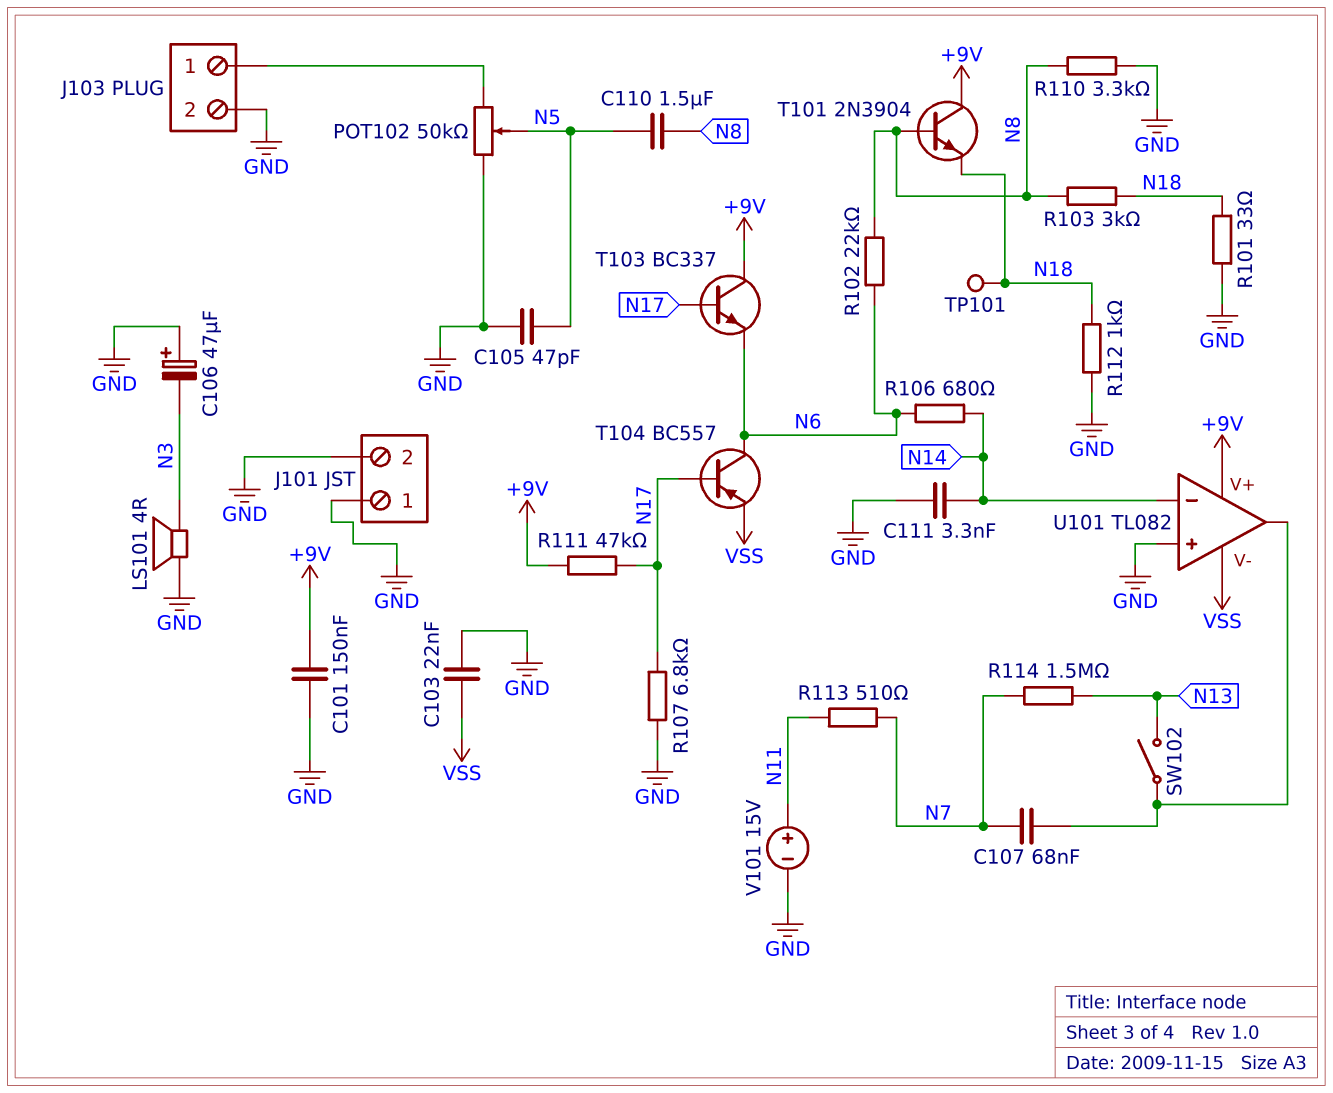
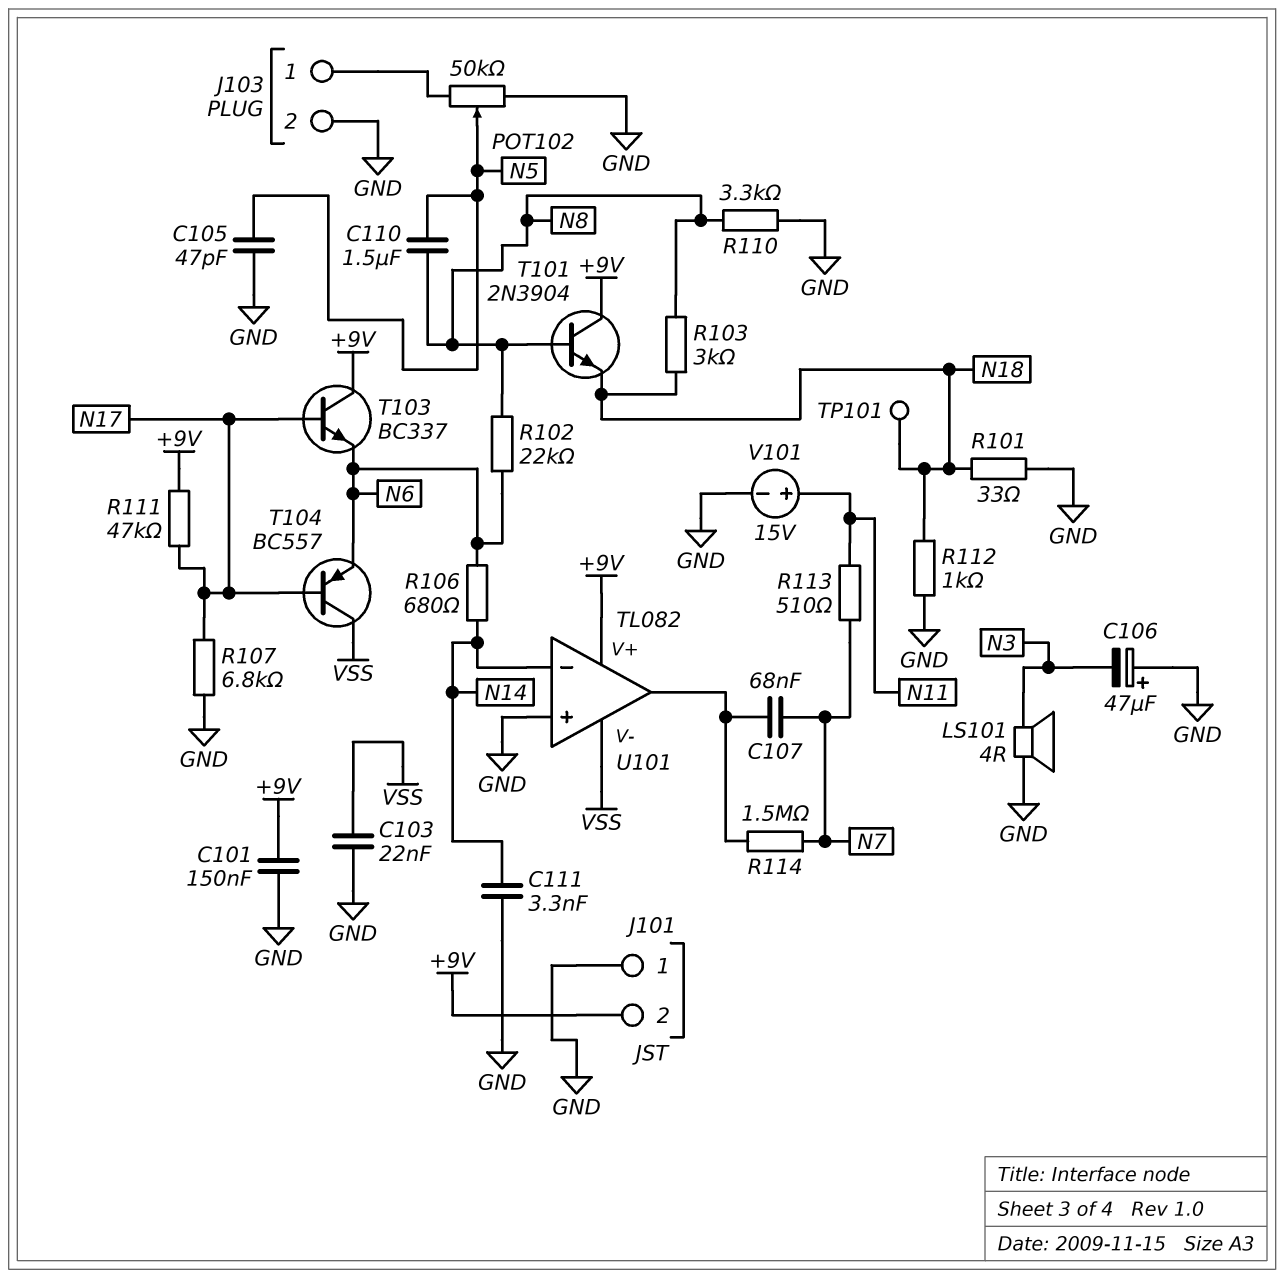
J101 pin 2: GND -> +9V
R114: 1.5M (N7, N13) -> 1.5M (N7, U101/out)
SW102: switch (N13, U101/out) -> none
T104: PNP BC557 (B N17, C N6, E VSS) -> PNP BC557 (B N17, C VSS, E N6)

